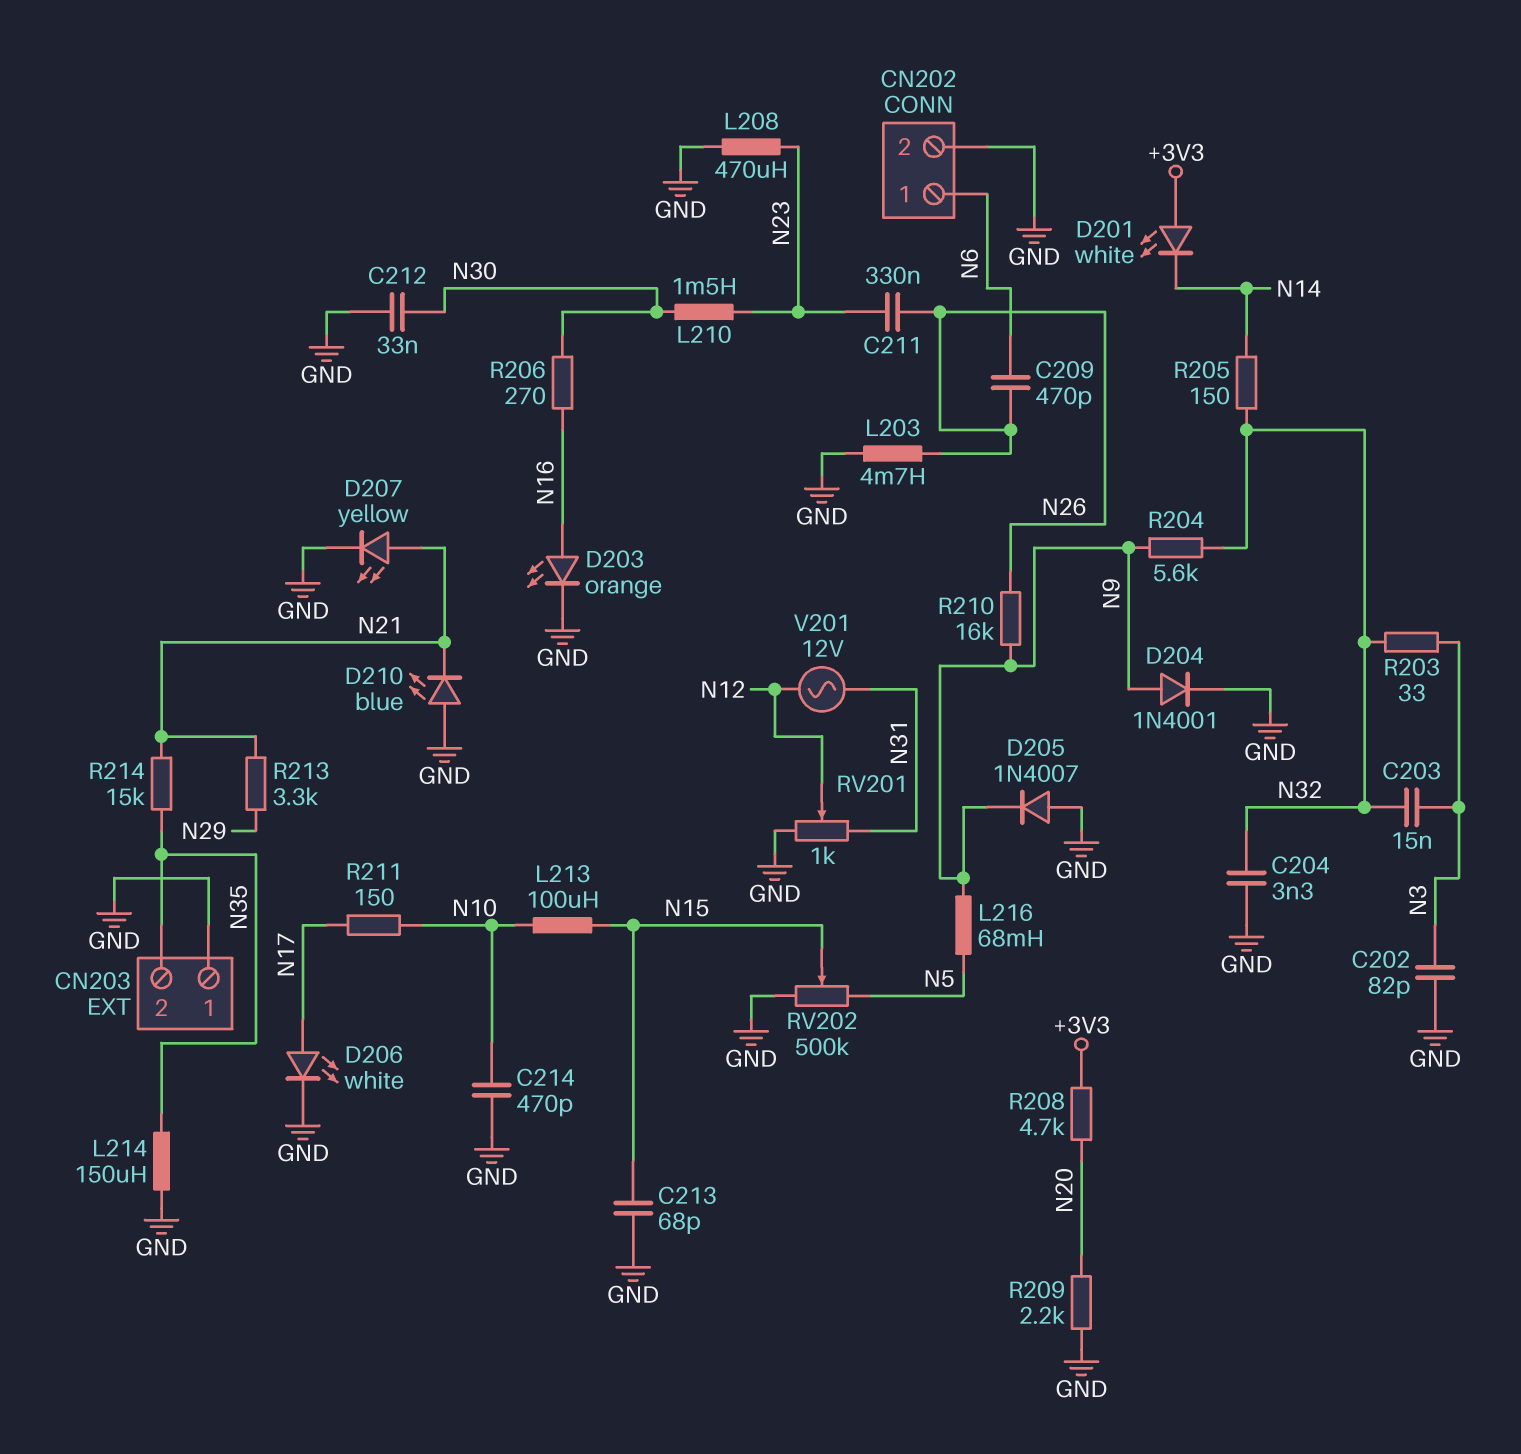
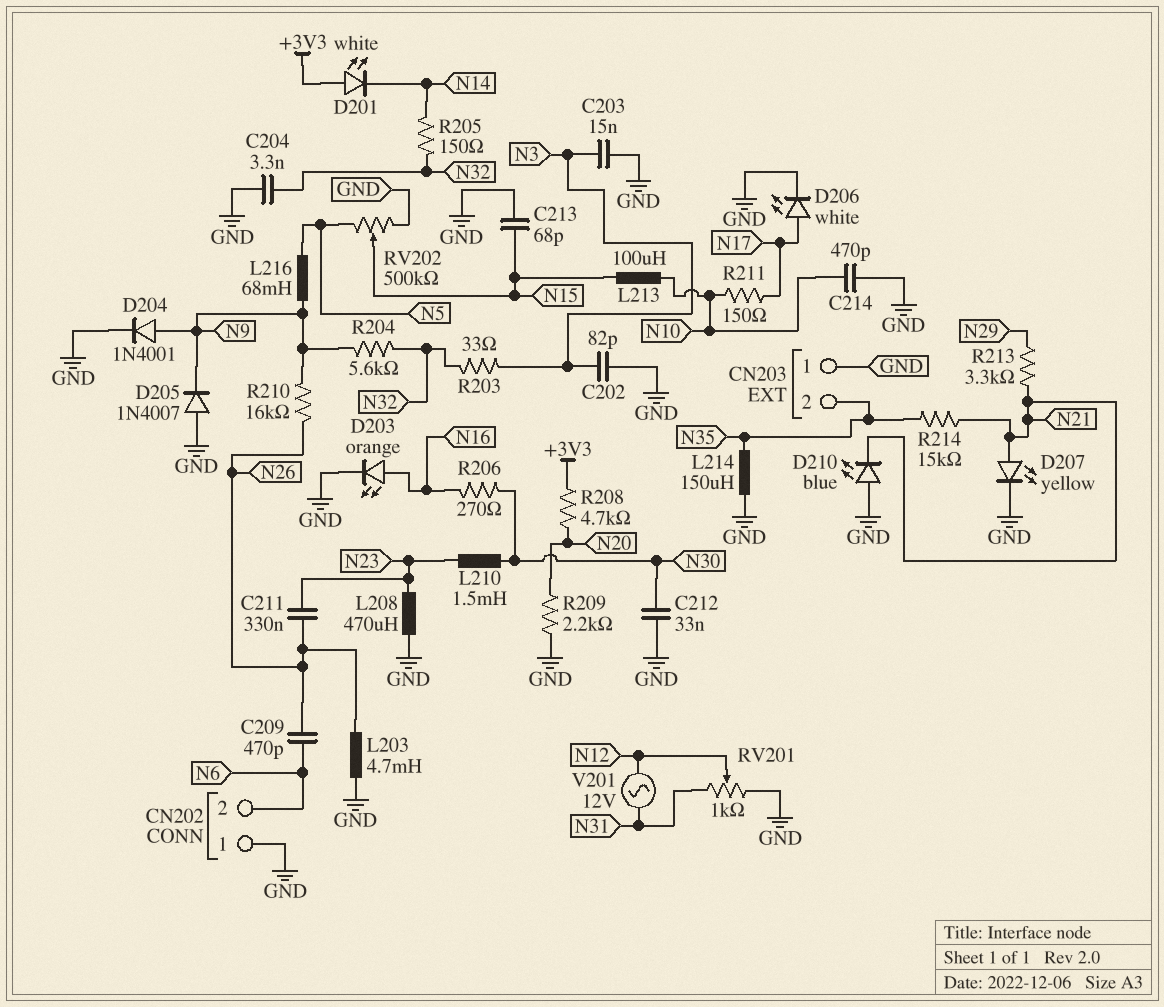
C203: 15nF (N3, N32) -> 15nF (GND, N3)
CN202 pin 1: N6 -> GND
CN202 pin 2: GND -> N6

